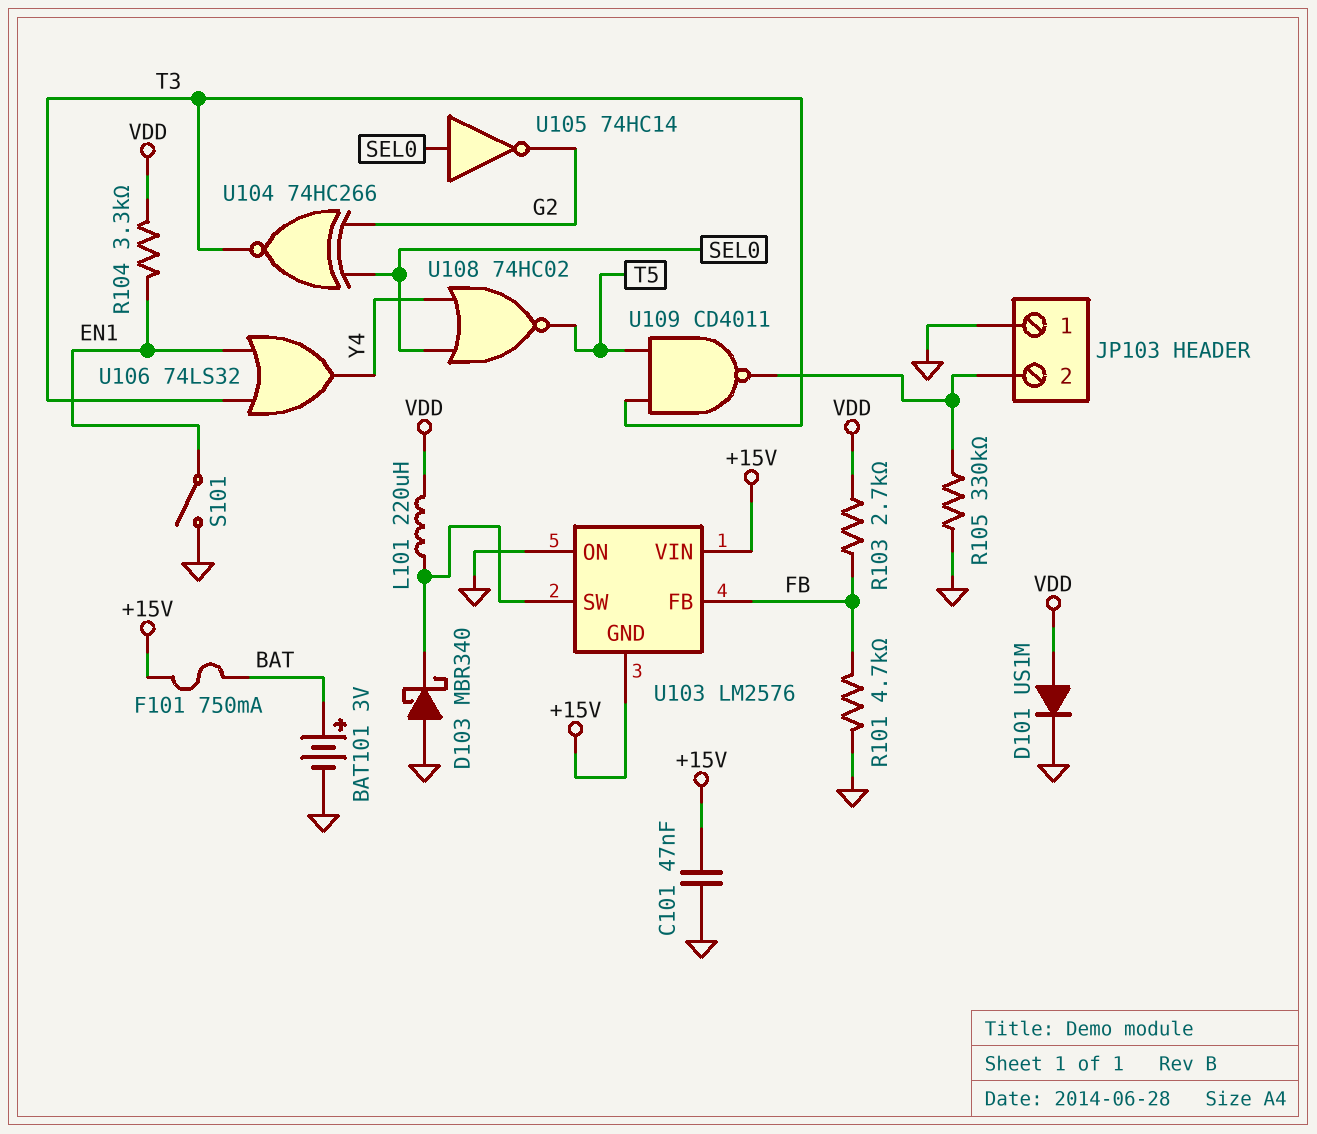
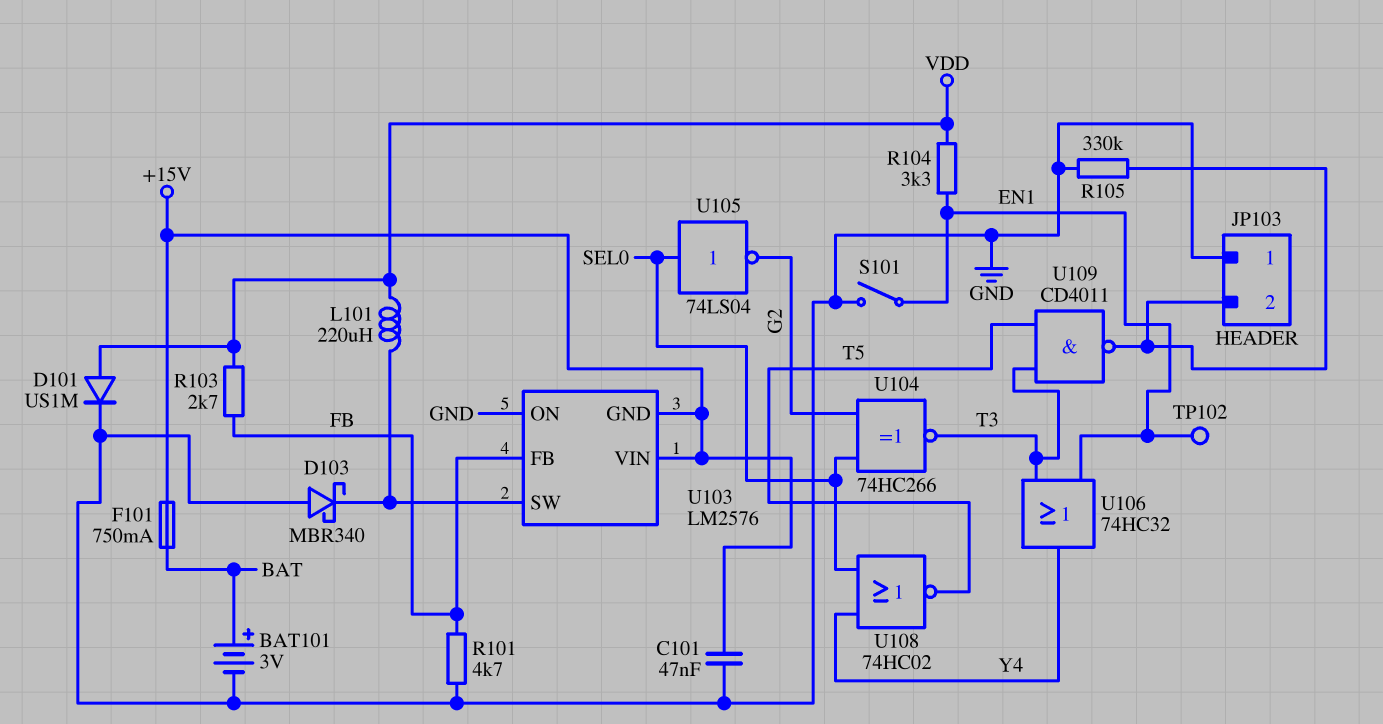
TP102: none -> test point (EN1)
U105: NOT 74HC14 (in SEL0, out G2) -> NOT 74LS04 (in SEL0, out G2)
U106: OR 74LS32 (in EN1, in T3, out Y4) -> OR 74HC32 (in EN1, in T3, out Y4)

